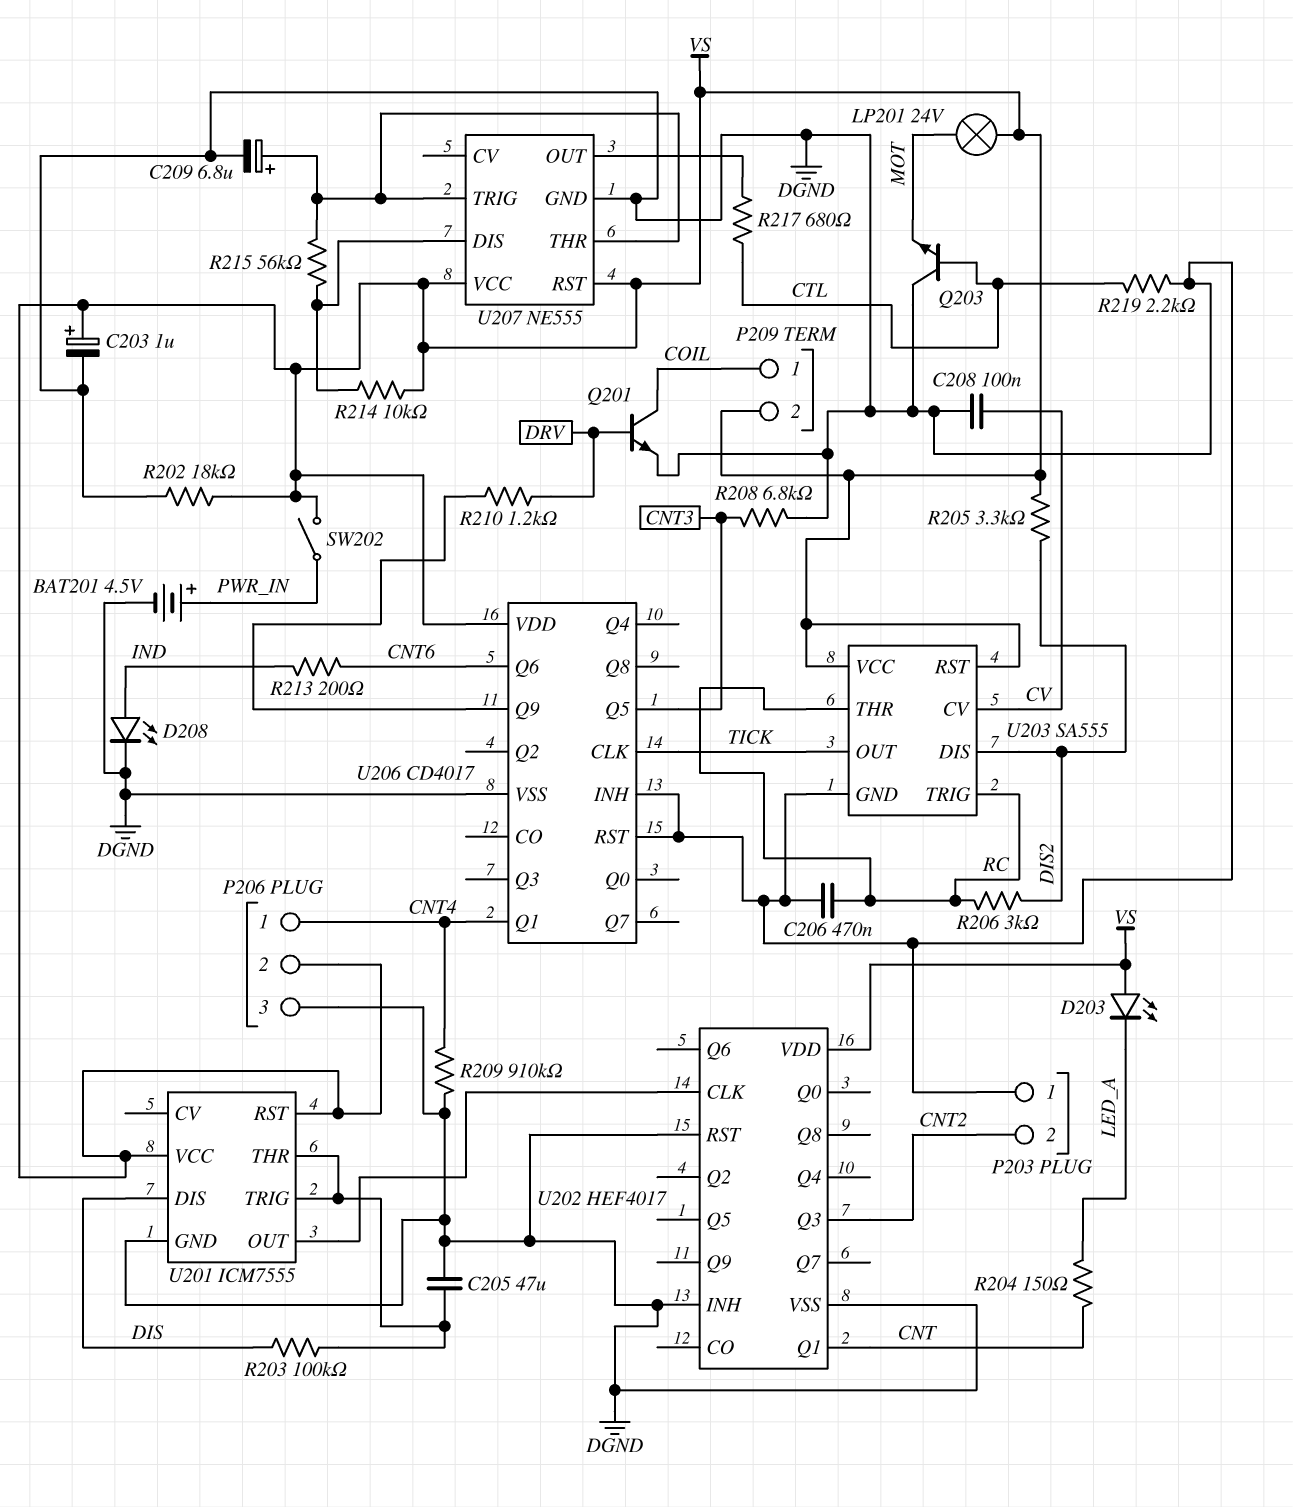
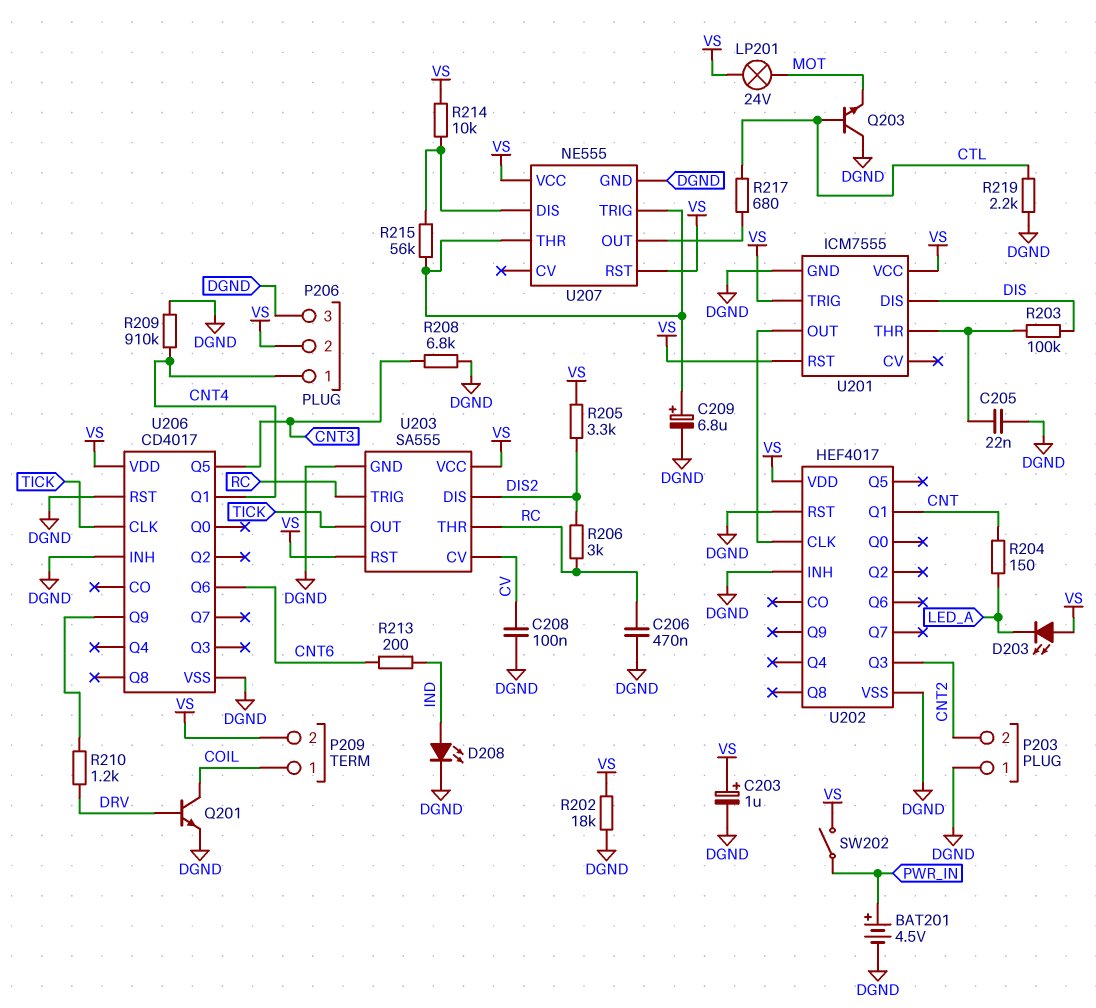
C205: 47uF (DGND, U201/THR) -> 22nF (DGND, U201/THR)
U201 pin TRIG: U201/THR -> VS

